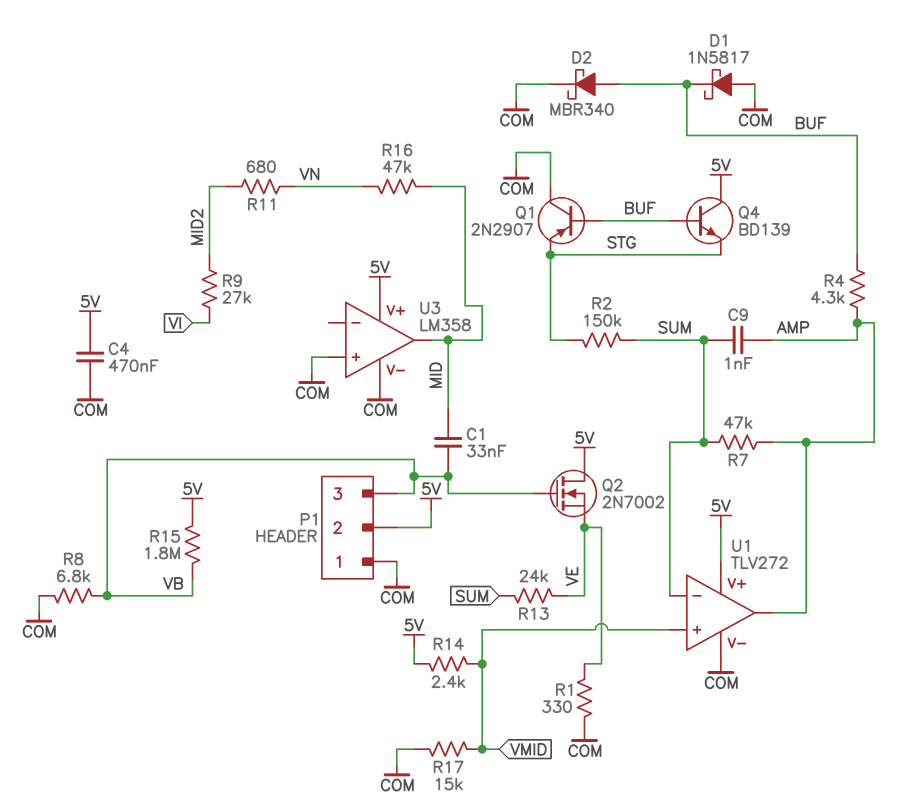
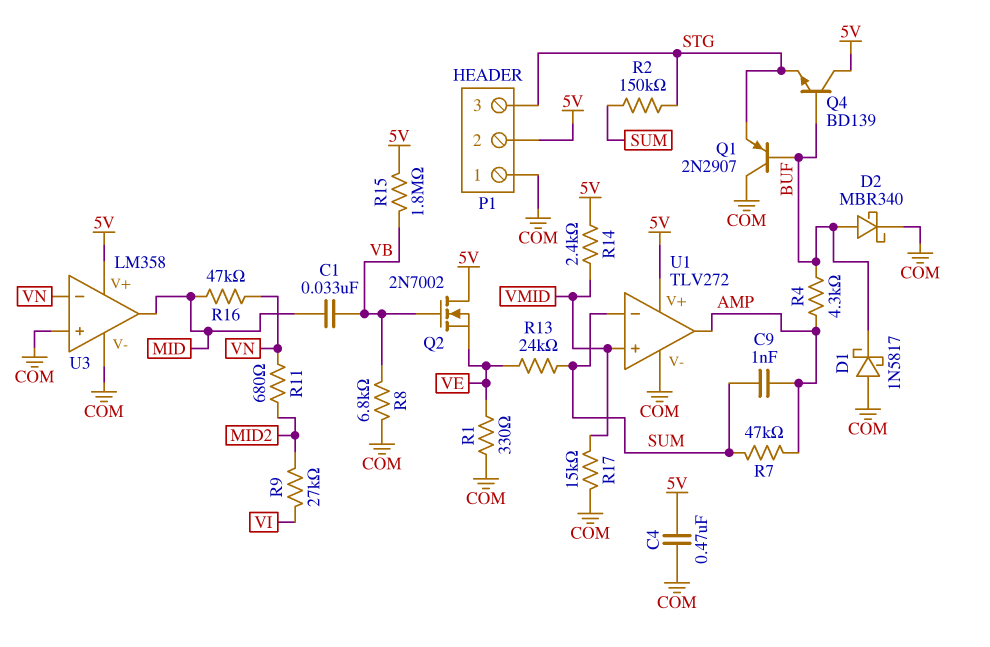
P1 pin 3: VB -> STG
U3 pin in-: none -> VN

